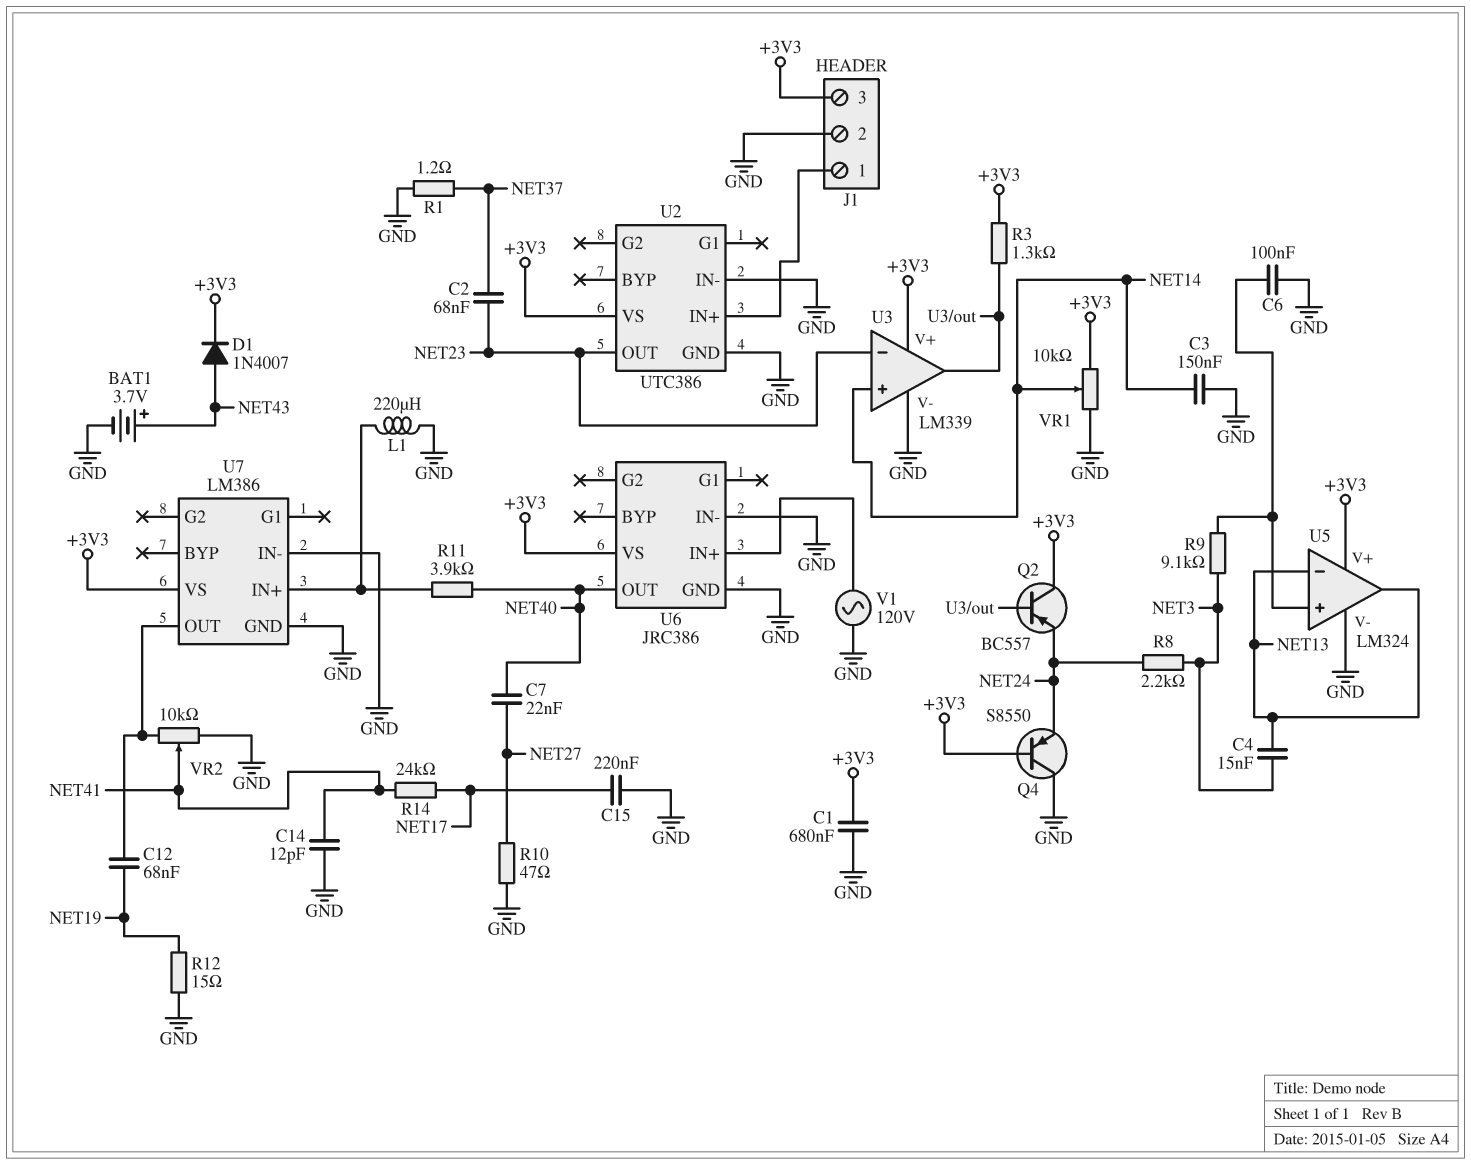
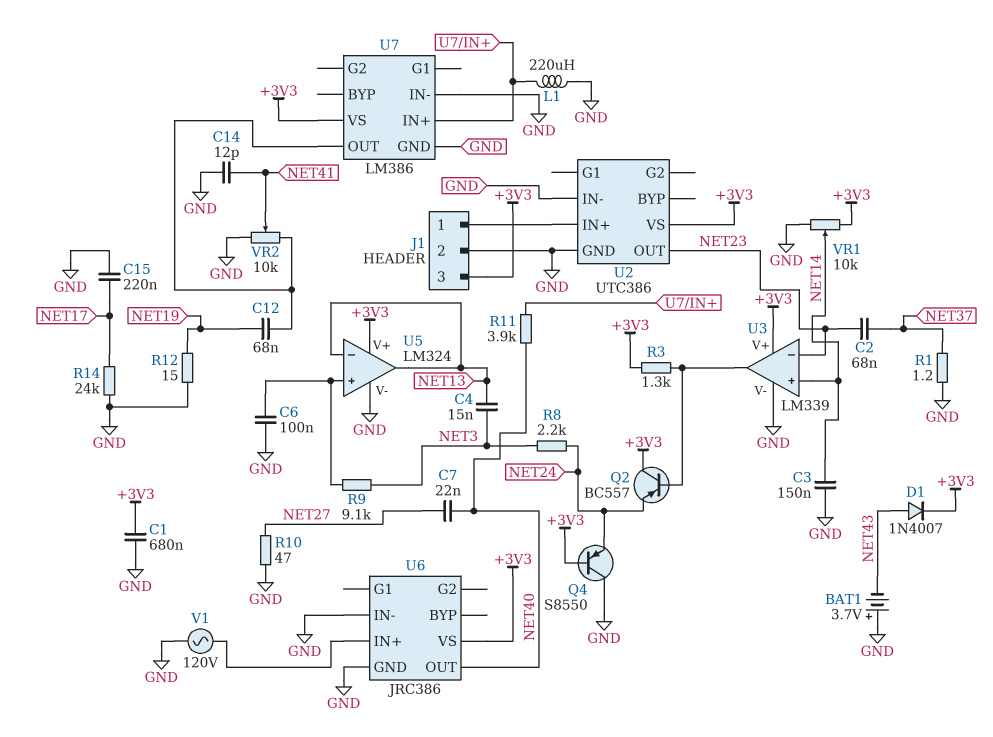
BAT1: 3.7V (plus NET43, minus GND) -> 3.7V (plus GND, minus NET43)
R14: 24k (NET17, NET41) -> 24k (GND, NET17)

